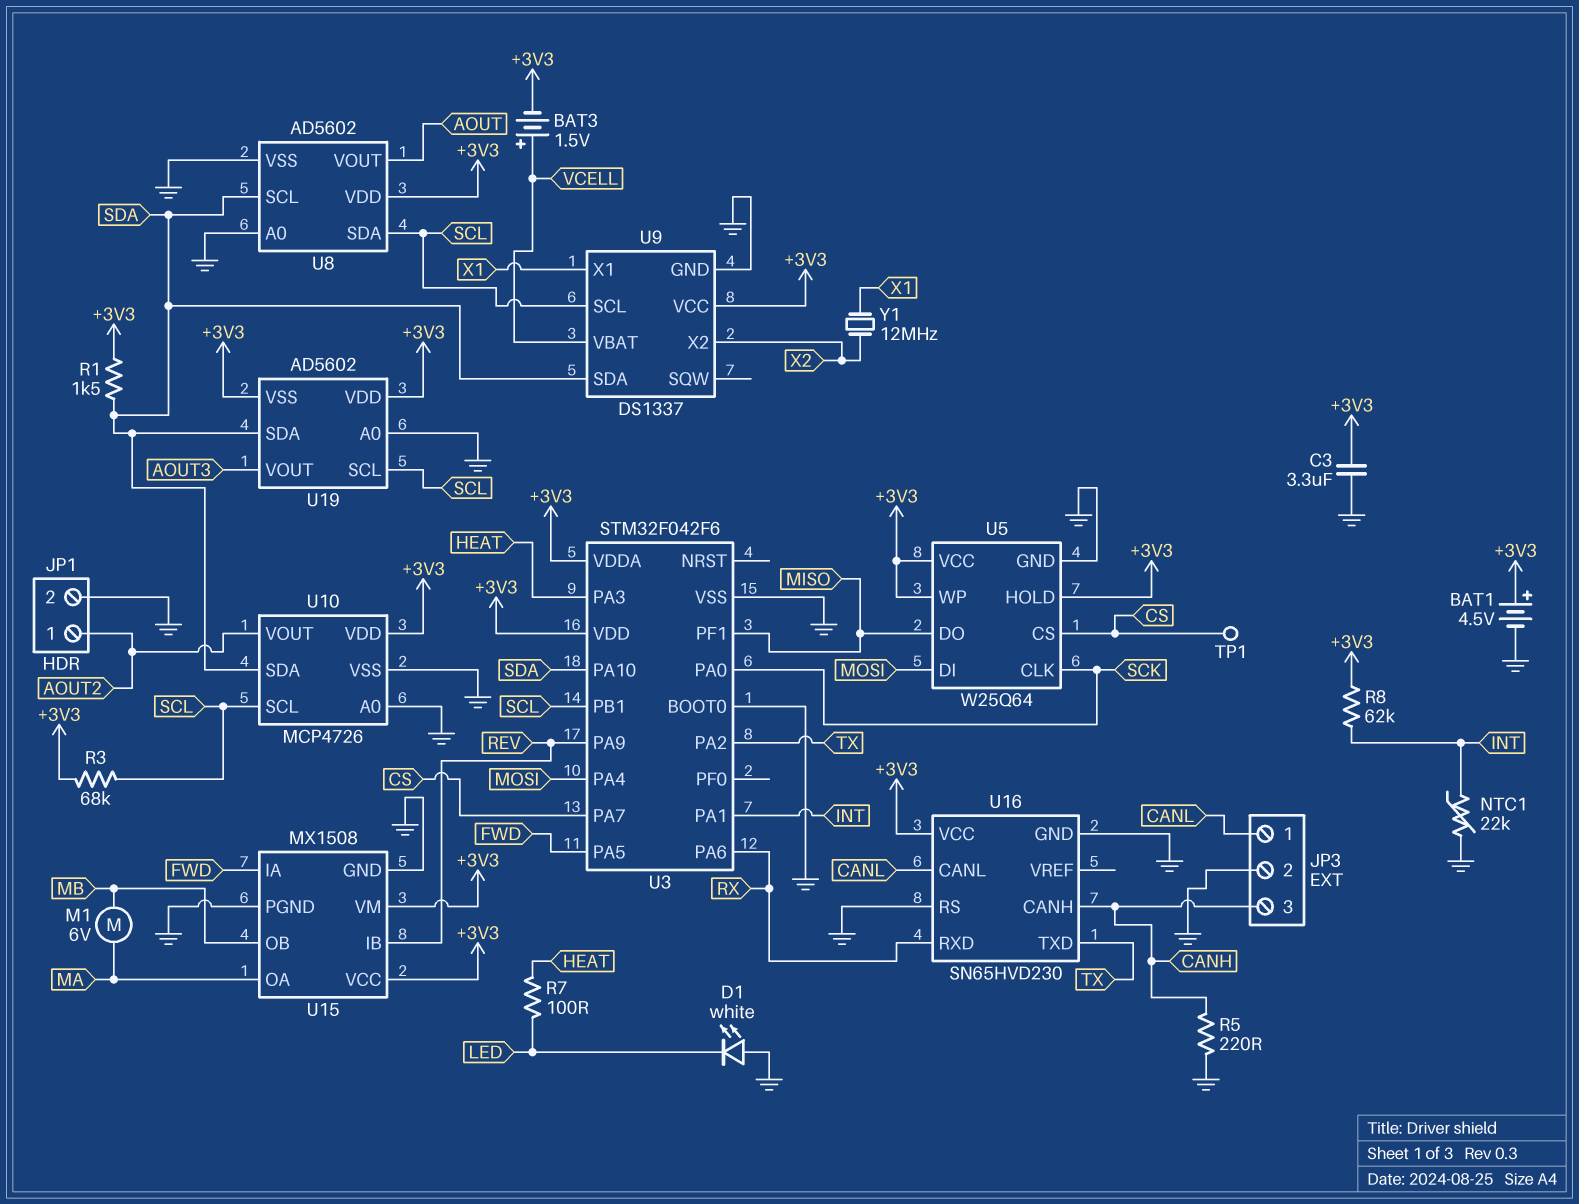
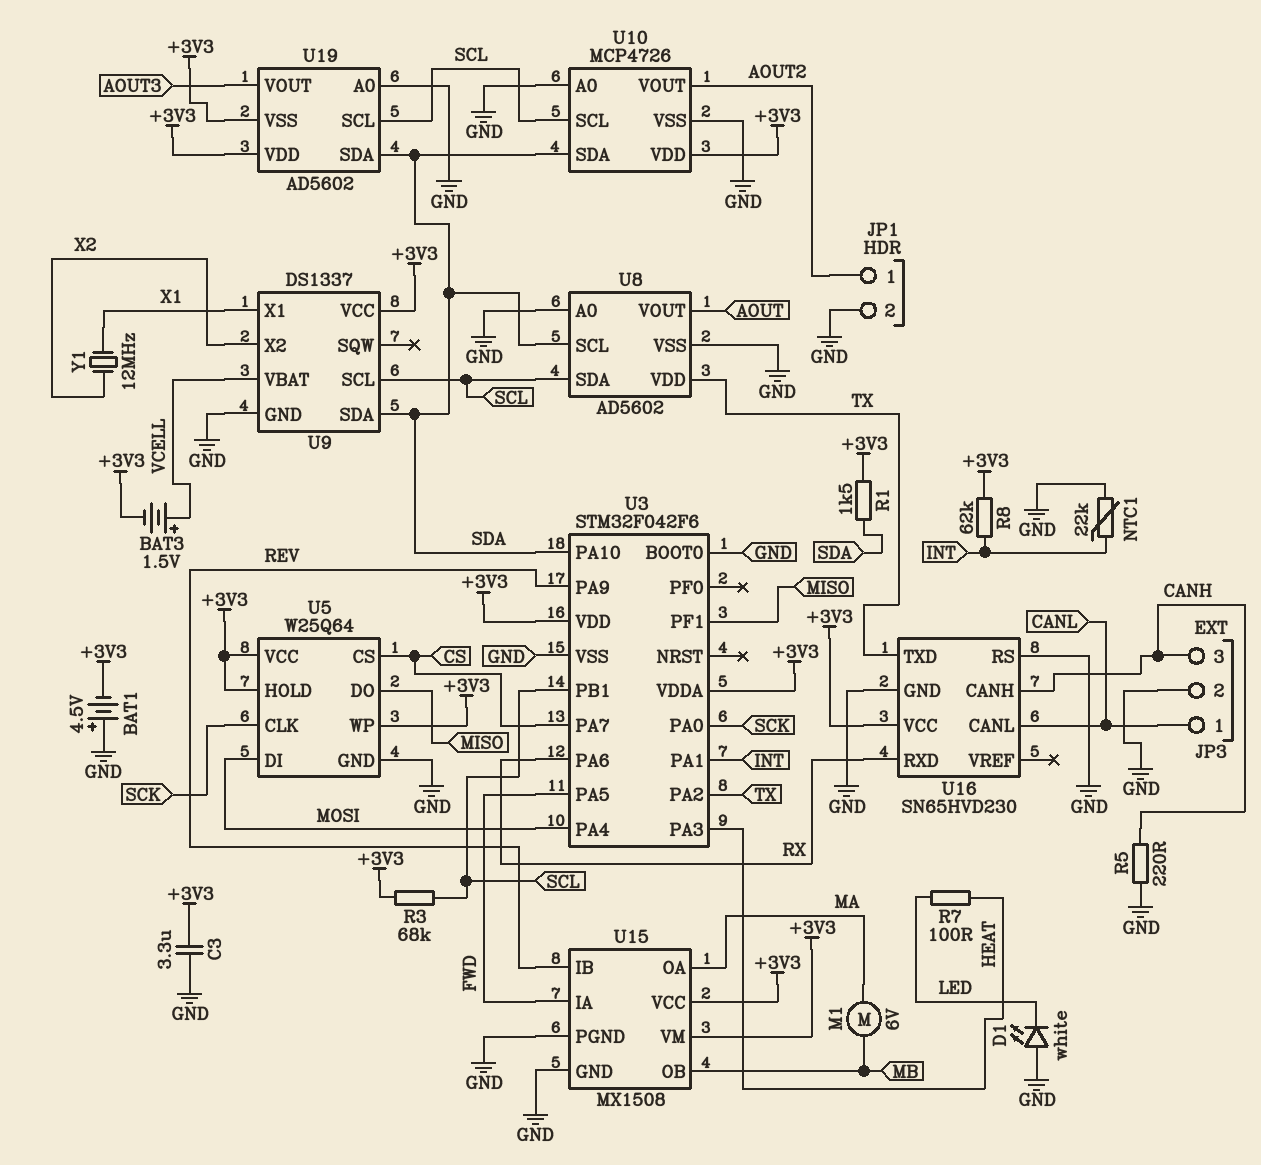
BAT1: 4.5V (plus +3V3, minus GND) -> 4.5V (plus GND, minus +3V3)
TP1: test point (CS) -> none
U8 pin VDD: +3V3 -> TX

